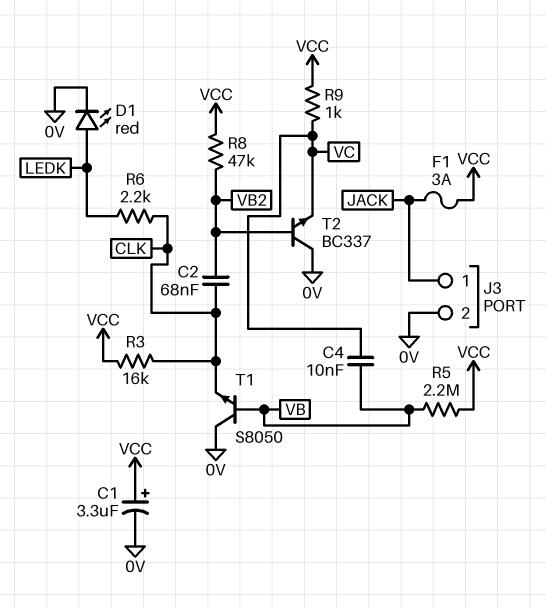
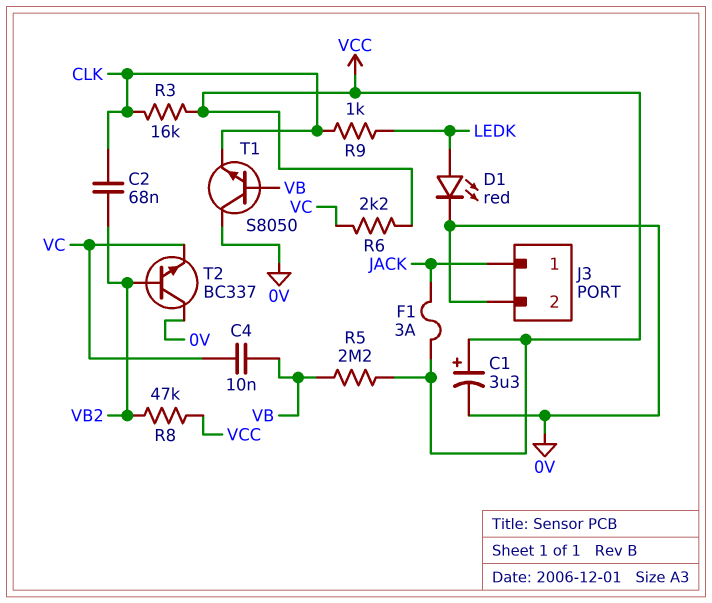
R6: 2.2k (CLK, LEDK) -> 2.2k (VC, VCC)
R9: 1k (VC, VCC) -> 1k (CLK, LEDK)

